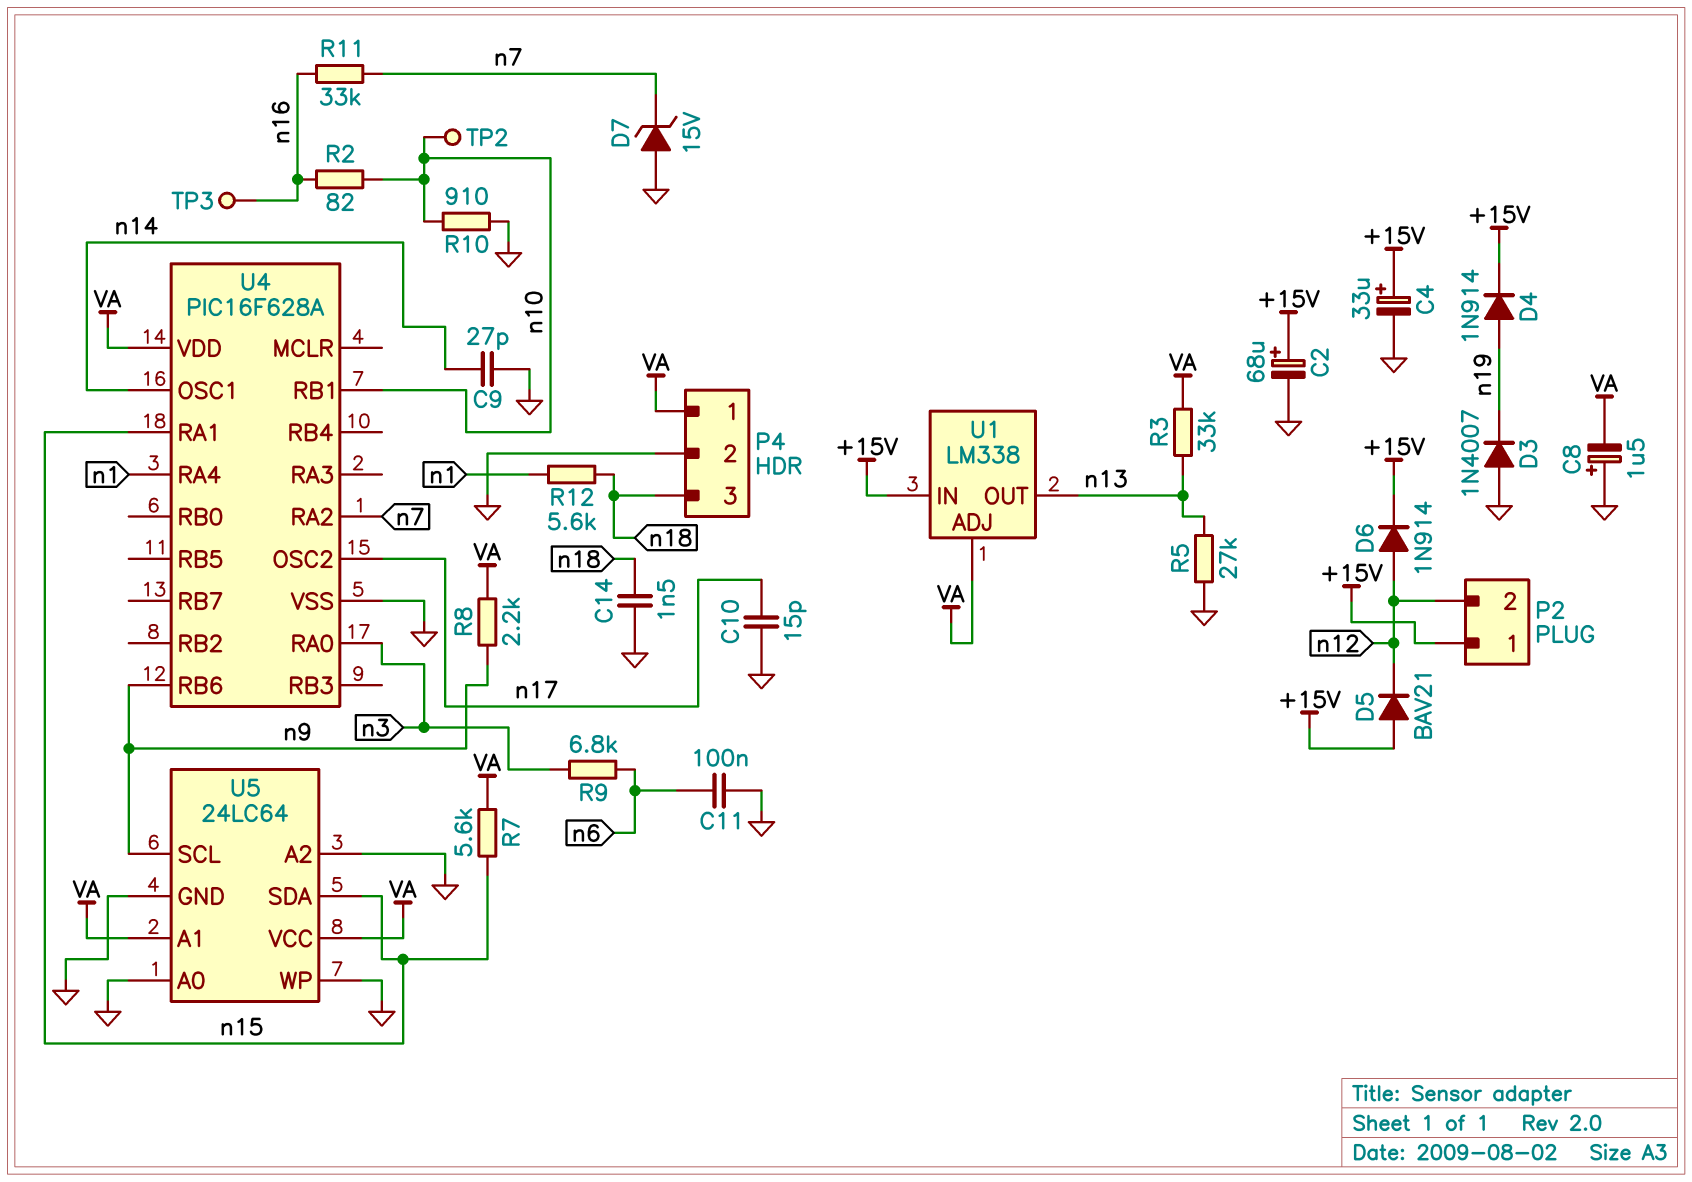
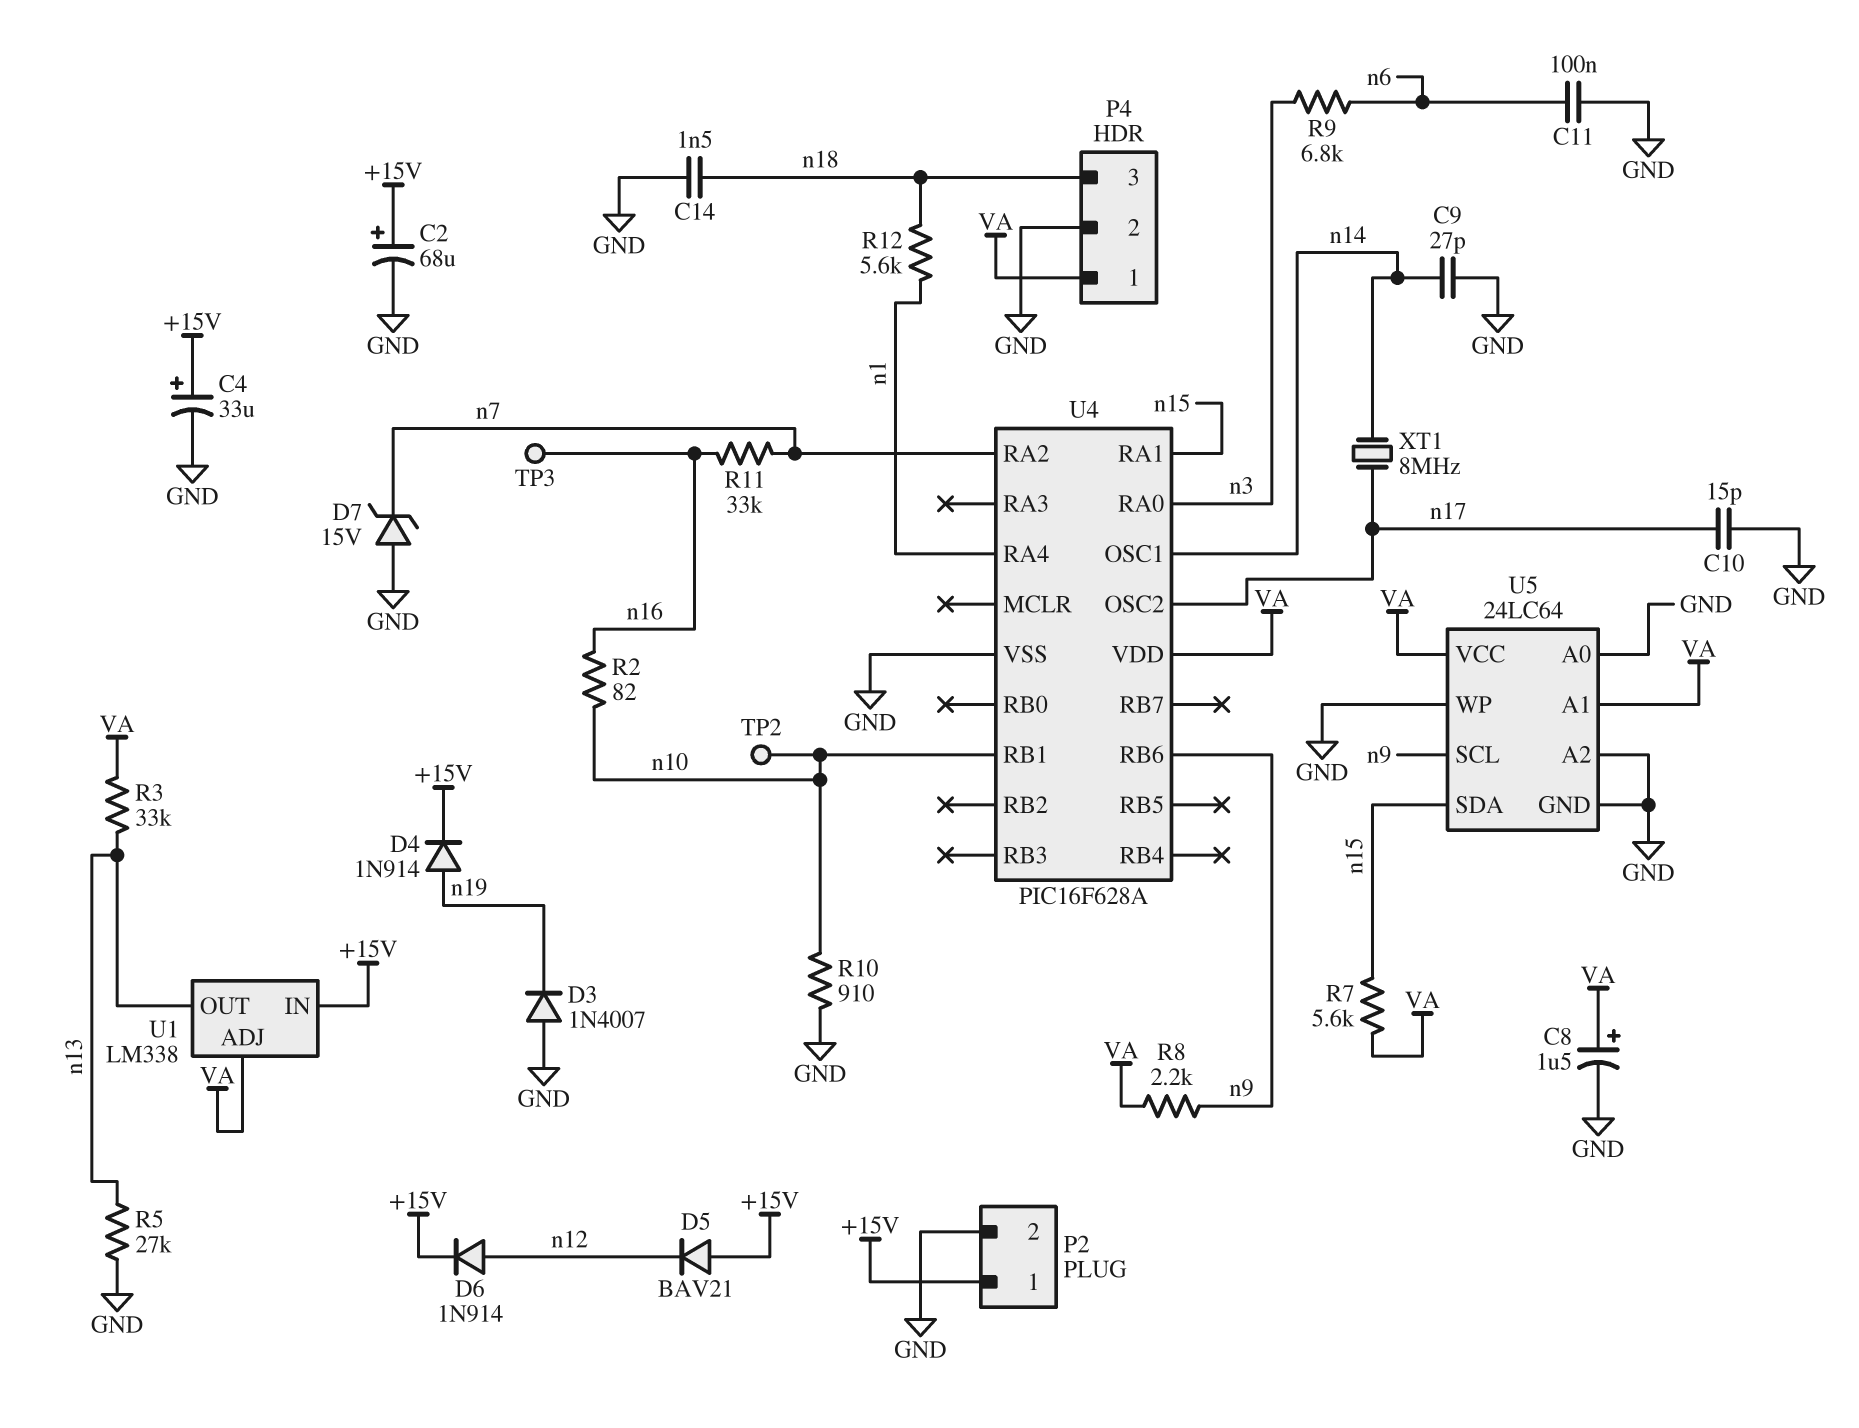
C8: 1.5uF (plus GND, minus VA) -> 1.5uF (plus VA, minus GND)
P2 pin 2: n12 -> GND
XT1: none -> 8MHz (n14, n17)

